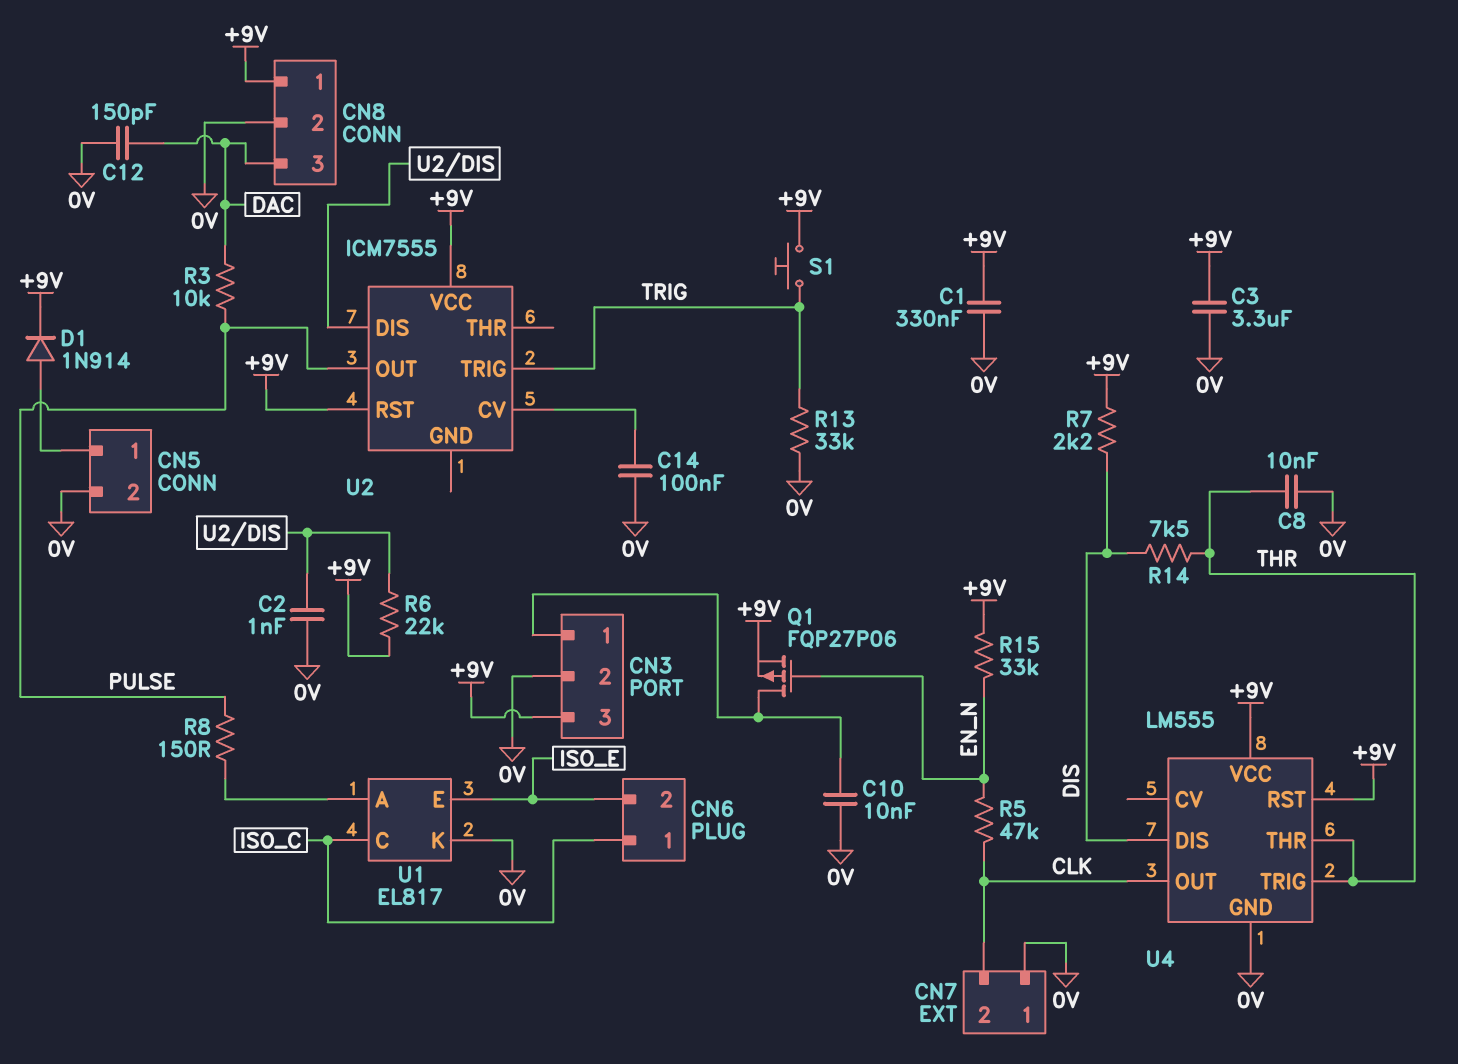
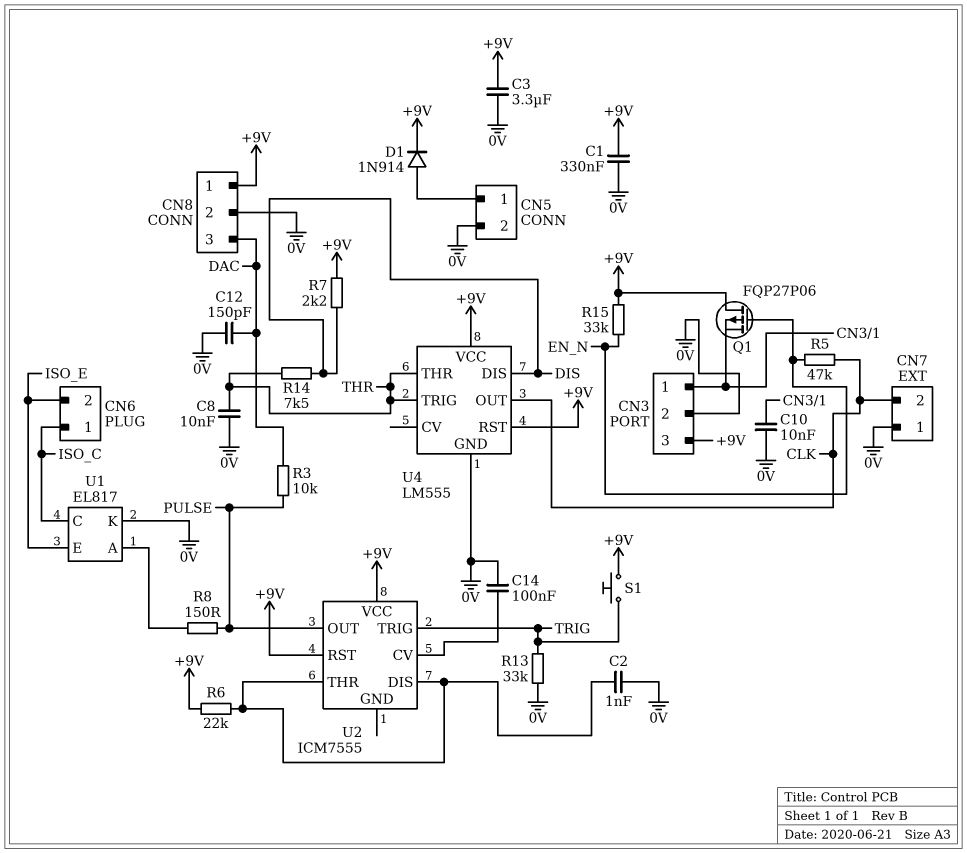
Q1: PMOS FQP27P06 (G EN_N, D CN3/1, S +9V) -> PMOS FQP27P06 (G EN_N, D +9V, S CN3/1)
U2 pin THR: none -> U2/DIS

